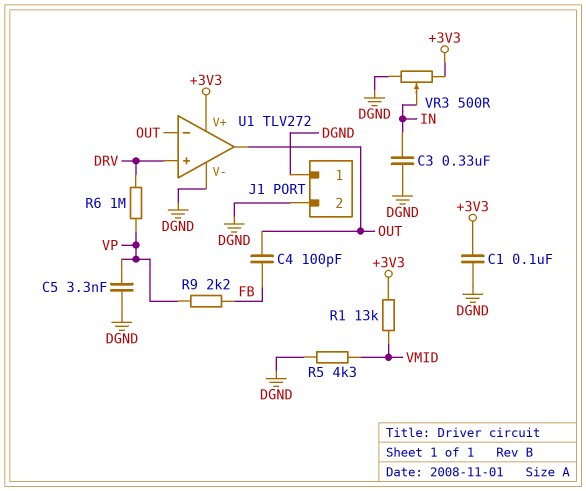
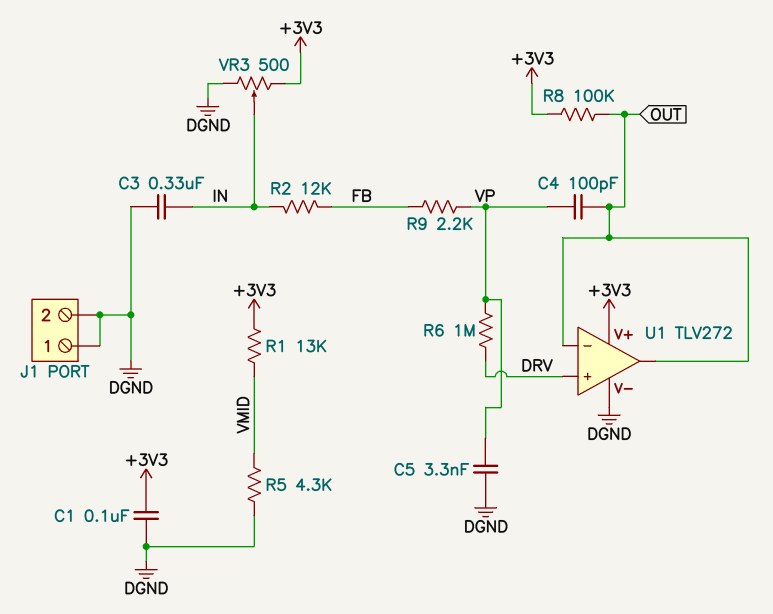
C4: 100pF (FB, OUT) -> 100pF (OUT, VP)
R2: none -> 12k (FB, IN)
R8: none -> 100k (+3V3, OUT)

